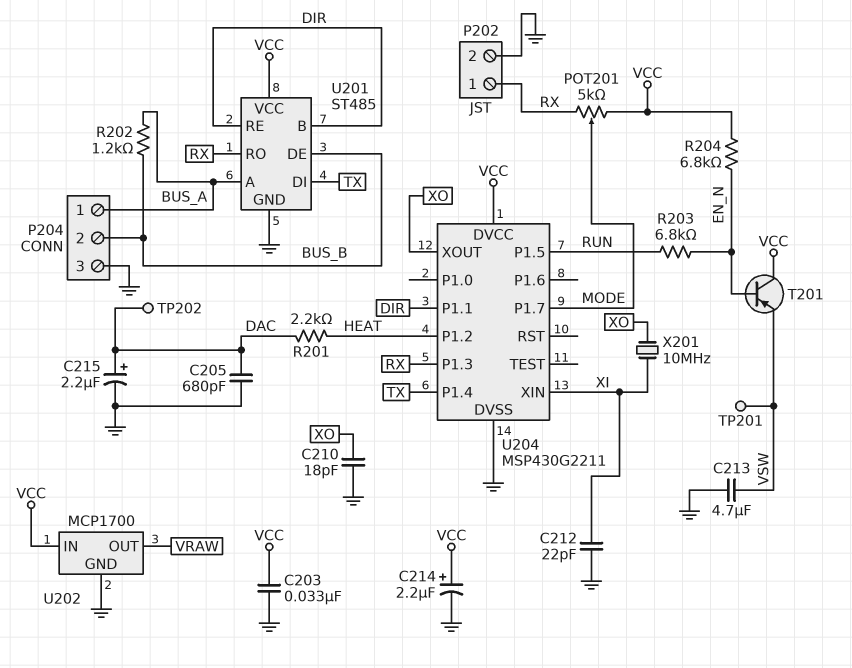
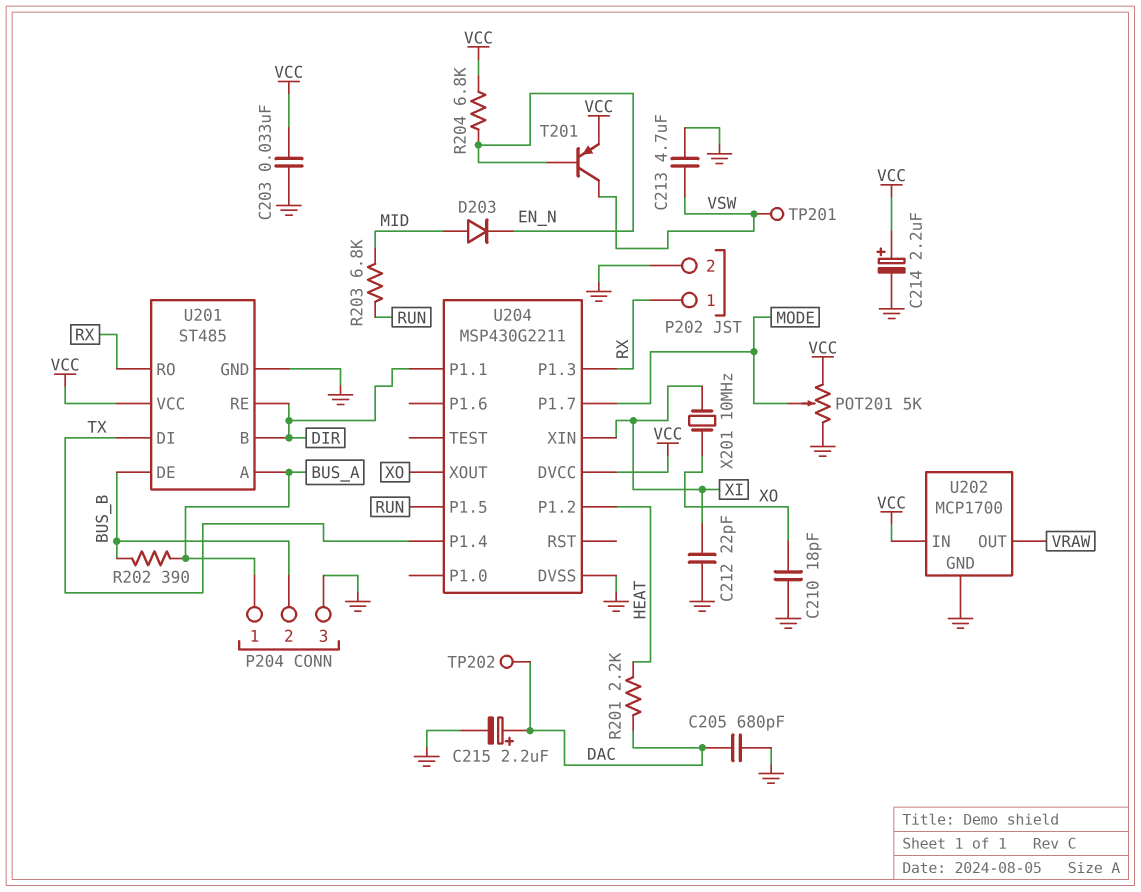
D203: none -> diode (A MID, K EN_N)
POT201: 5k (RX, VCC, wiper MODE) -> 5k (GND, VCC, wiper MODE)
R202: 1.2k (BUS_A, BUS_B) -> 390 (BUS_A, BUS_B)
R203: 6.8k (EN_N, RUN) -> 6.8k (MID, RUN)
T201: PNP (B EN_N, C VCC, E VSW) -> PNP (B EN_N, C VSW, E VCC)

